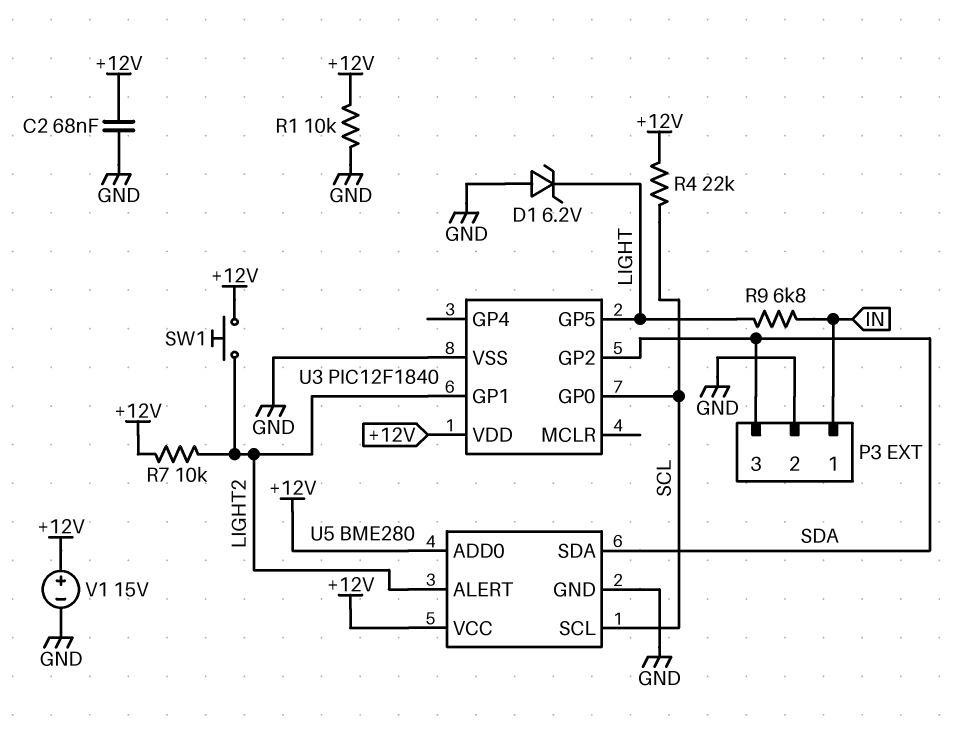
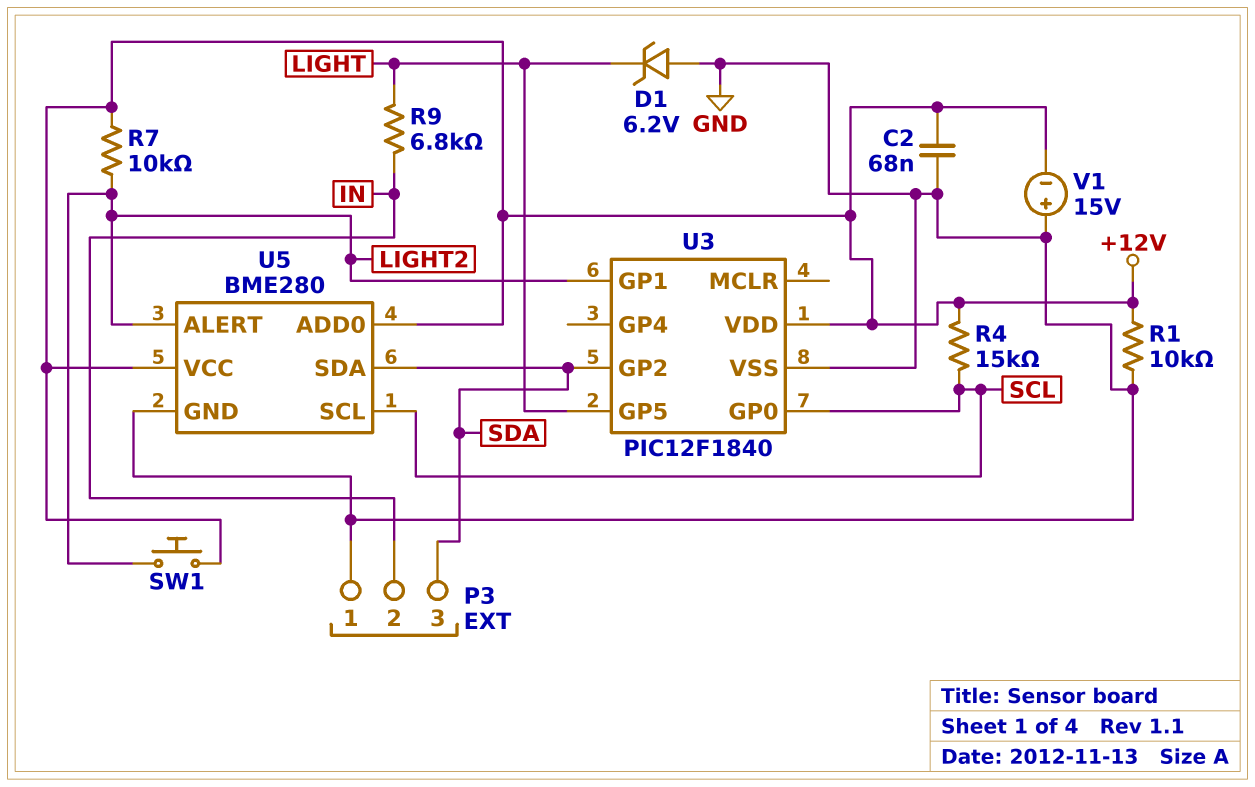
P3 pin 1: IN -> GND
P3 pin 2: GND -> IN
R4: 22k (+12V, SCL) -> 15k (+12V, SCL)
V1: 15V (plus +12V, minus GND) -> 15V (plus GND, minus +12V)

